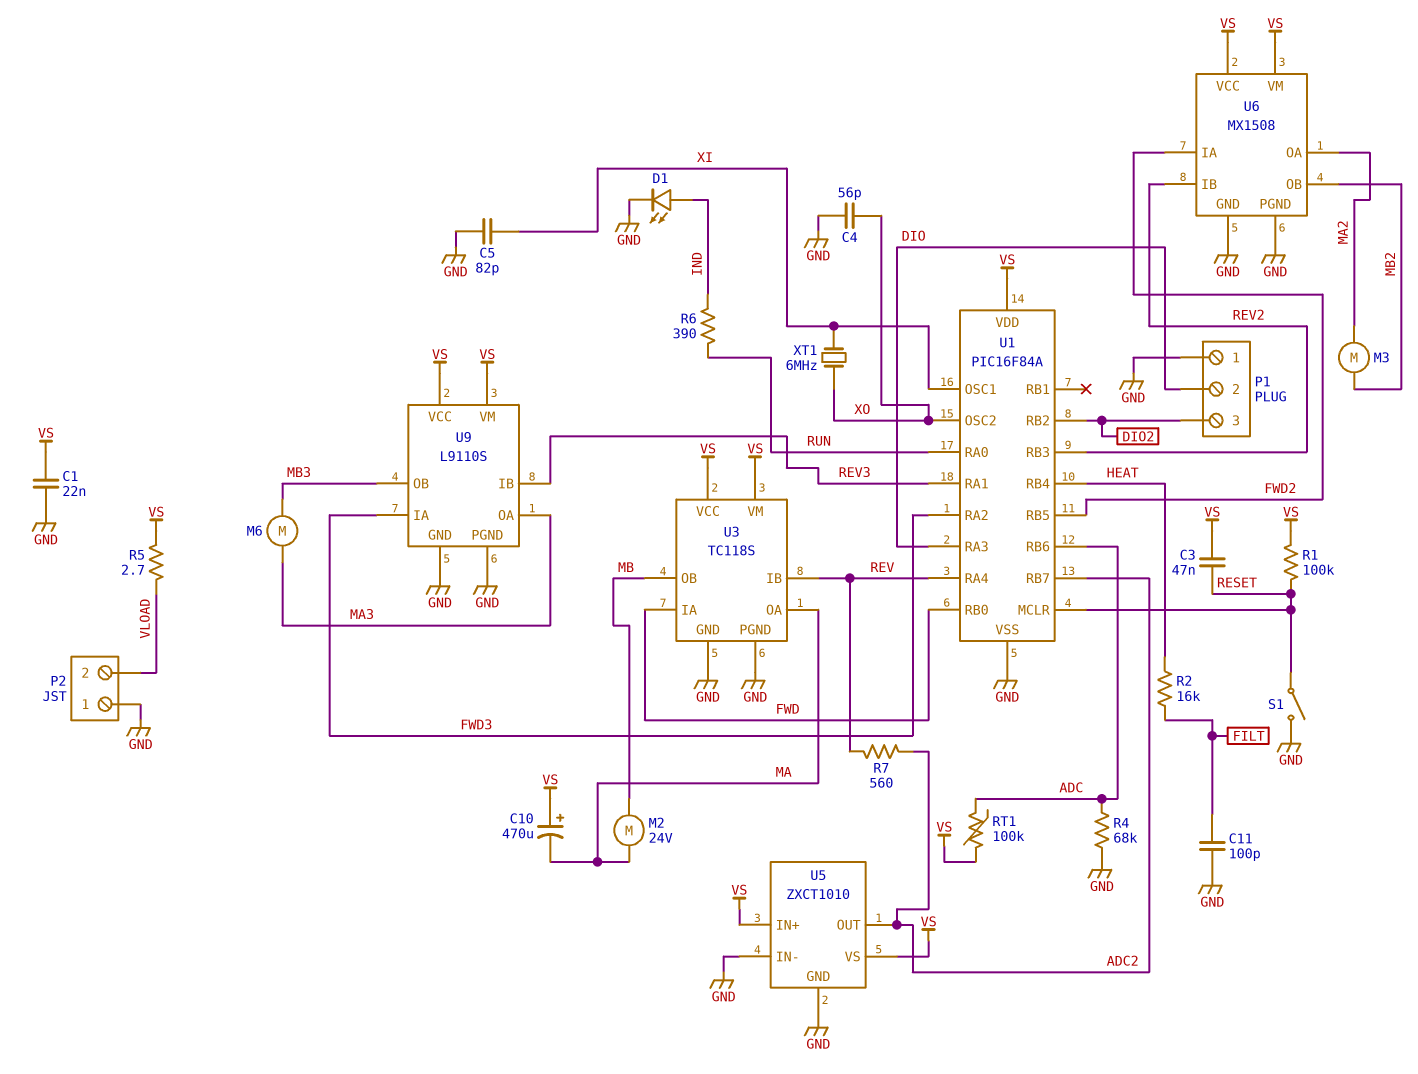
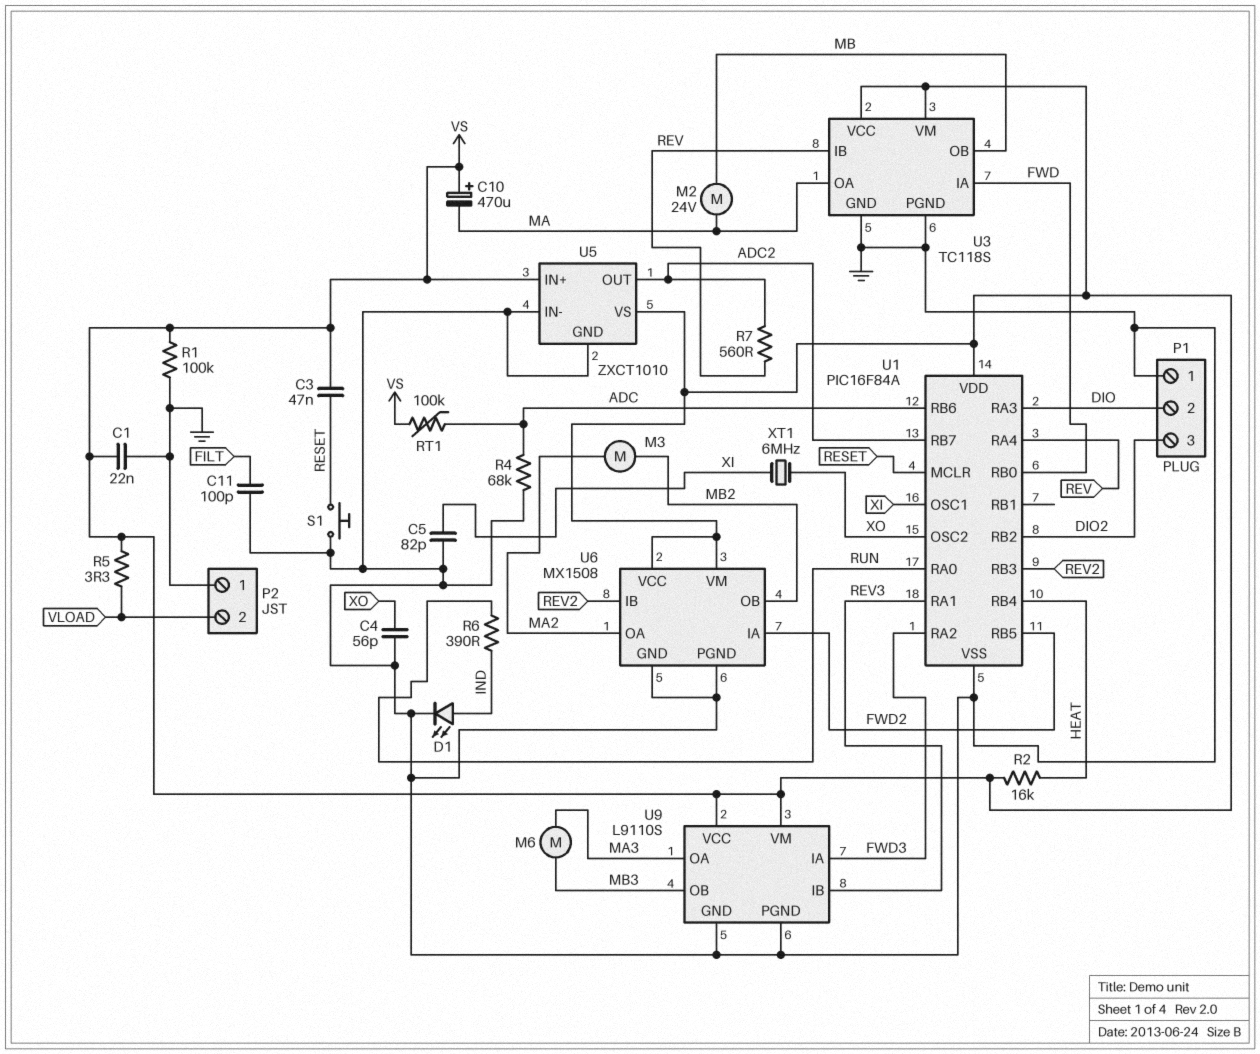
R1: 100k (RESET, VS) -> 100k (GND, VS)
R2: 16k (FILT, HEAT) -> 16k (HEAT, VS)
R5: 2.7 (VLOAD, VS) -> 3.3 (VLOAD, VS)
S1: switch (GND, RESET) -> button (GND, RESET)

